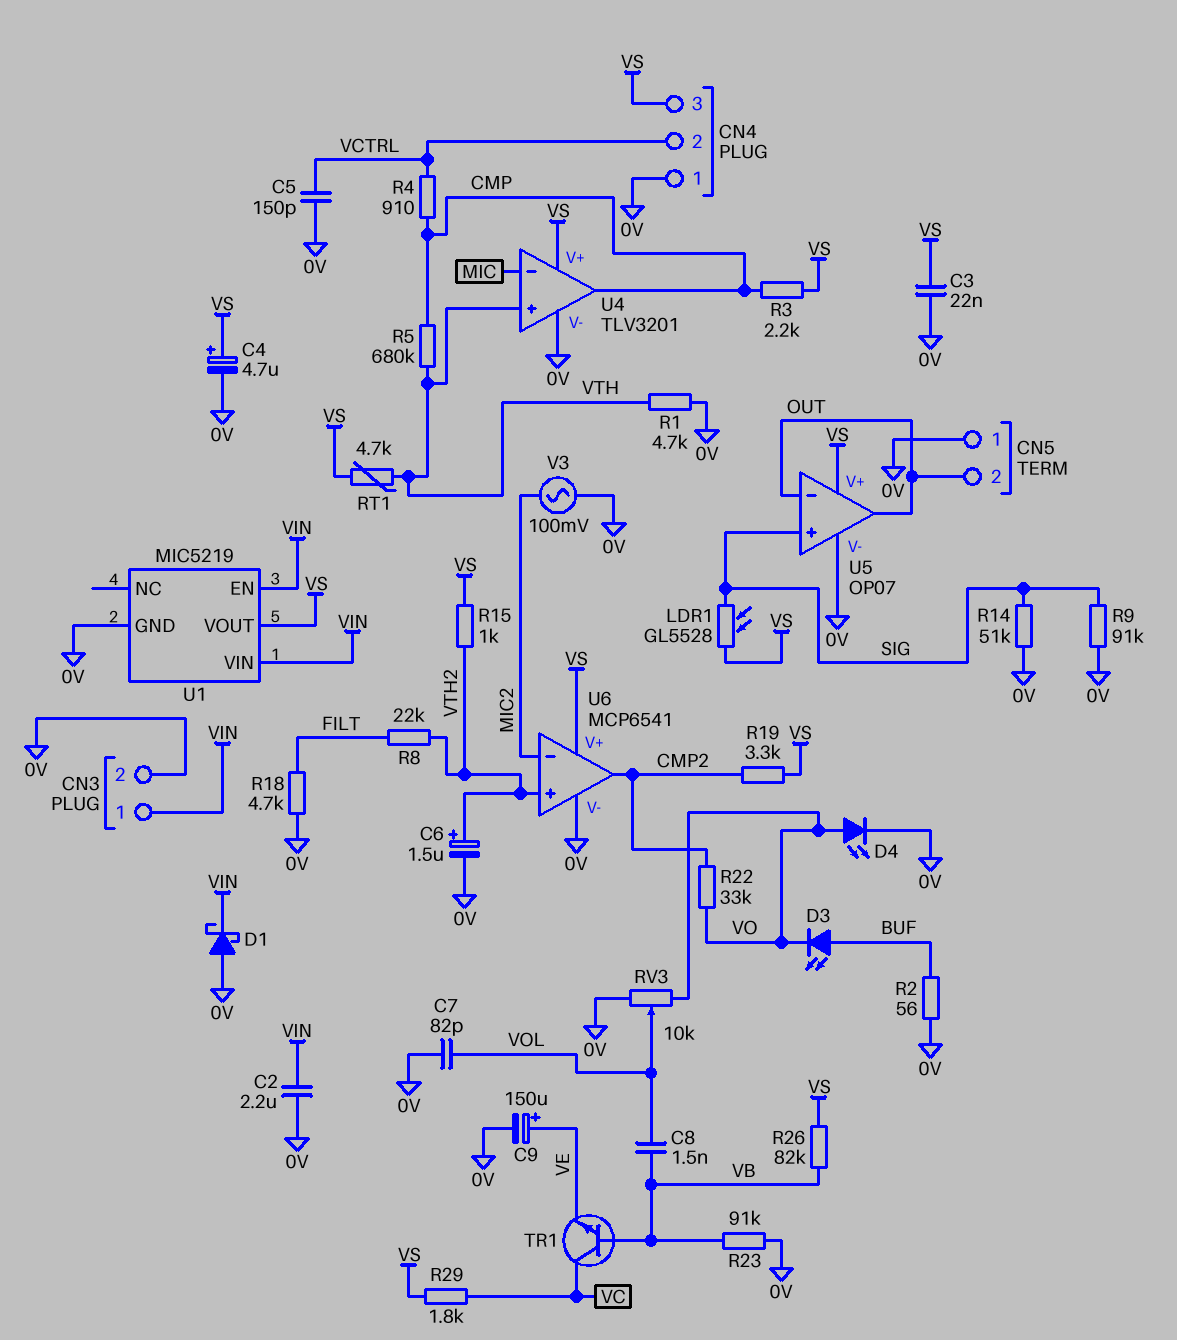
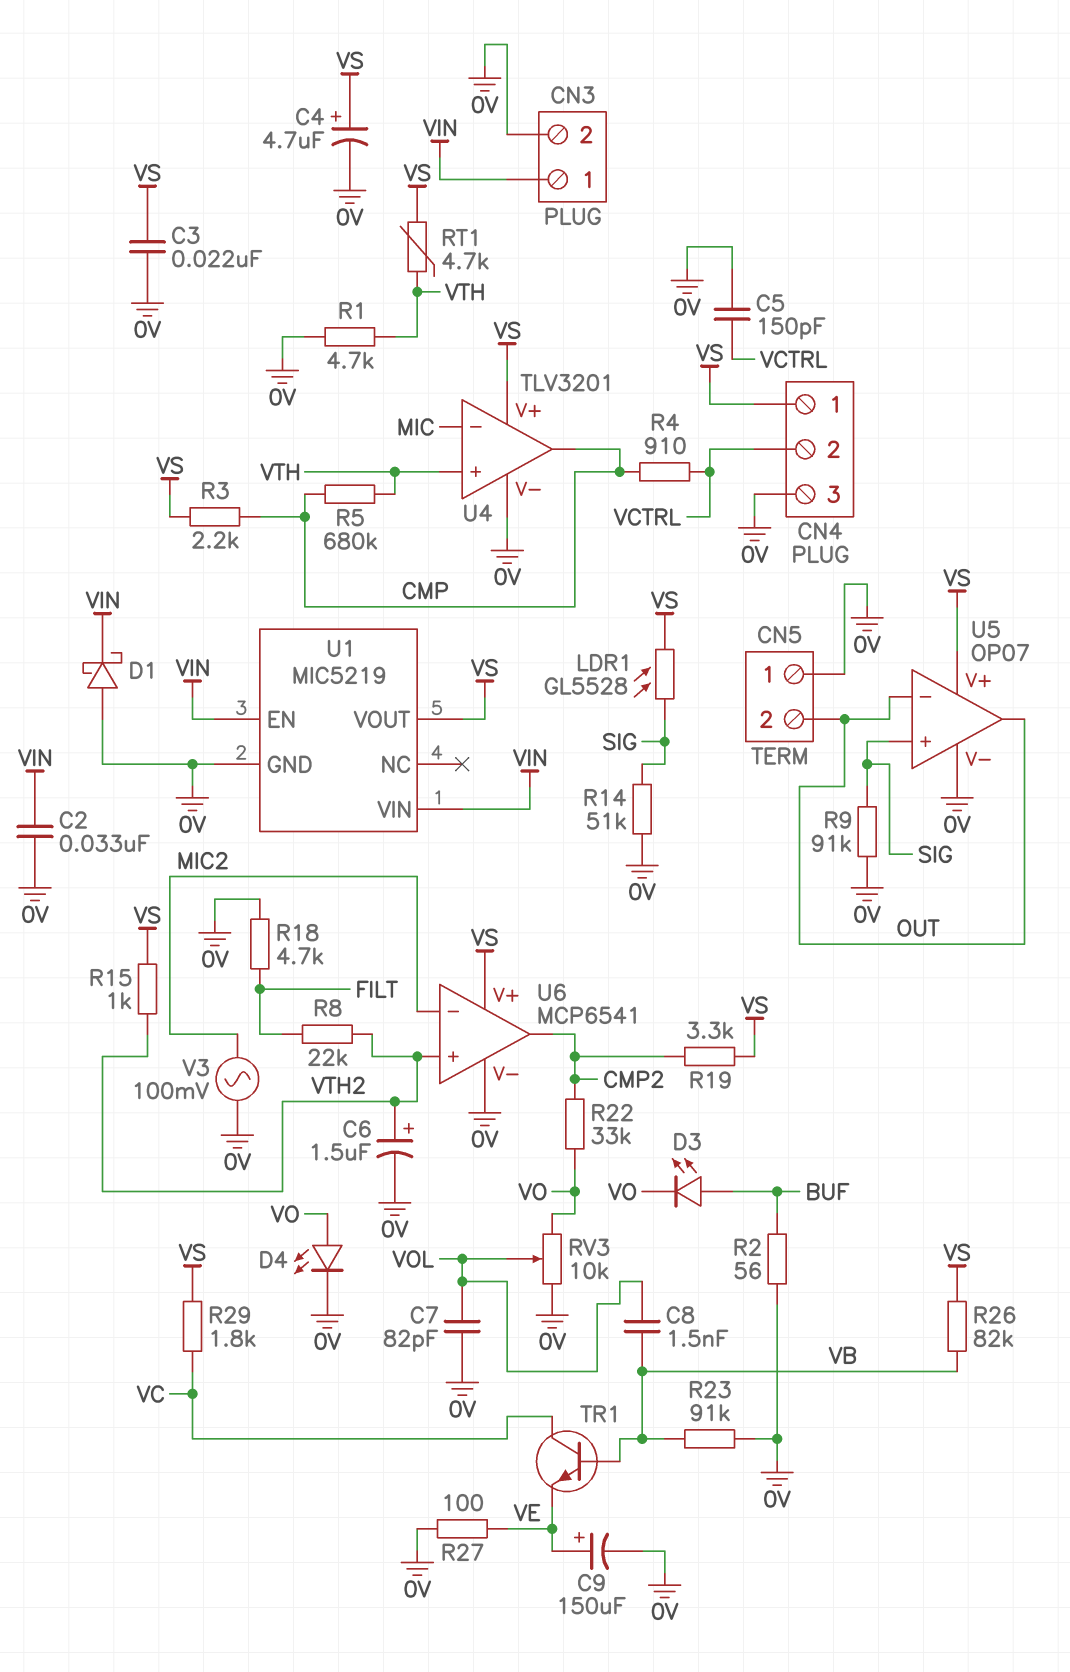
C2: 2.2uF (0V, VIN) -> 33nF (0V, VIN)
CN4 pin 1: 0V -> VS
CN4 pin 3: VS -> 0V
R27: none -> 100 (0V, VE)

